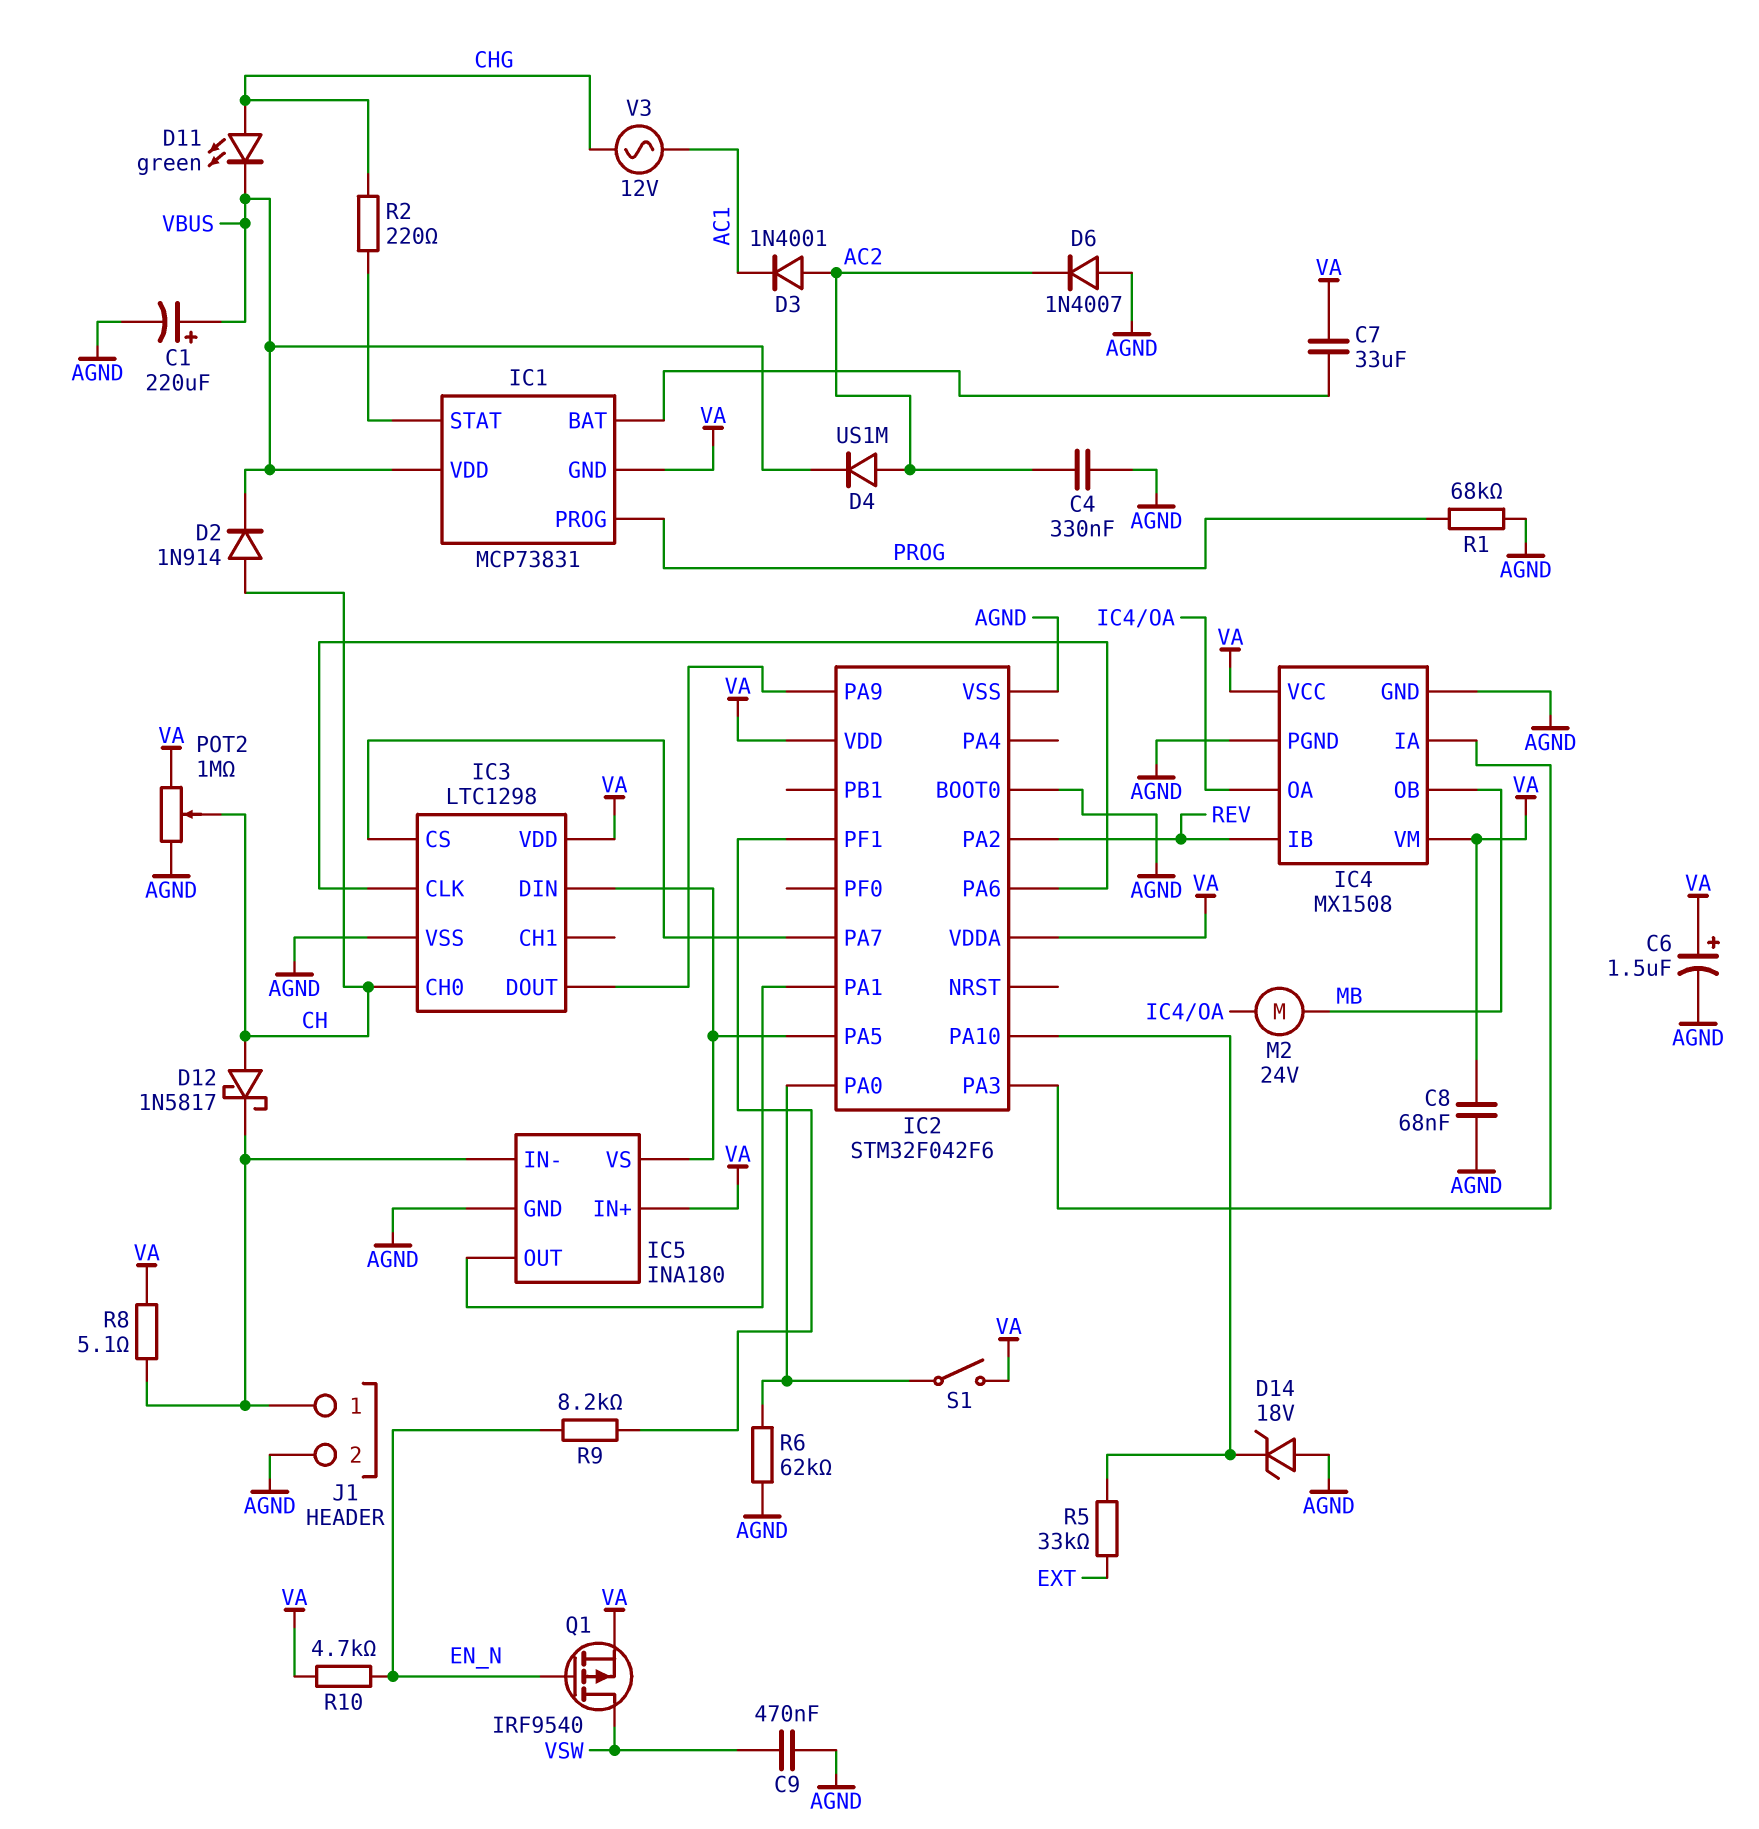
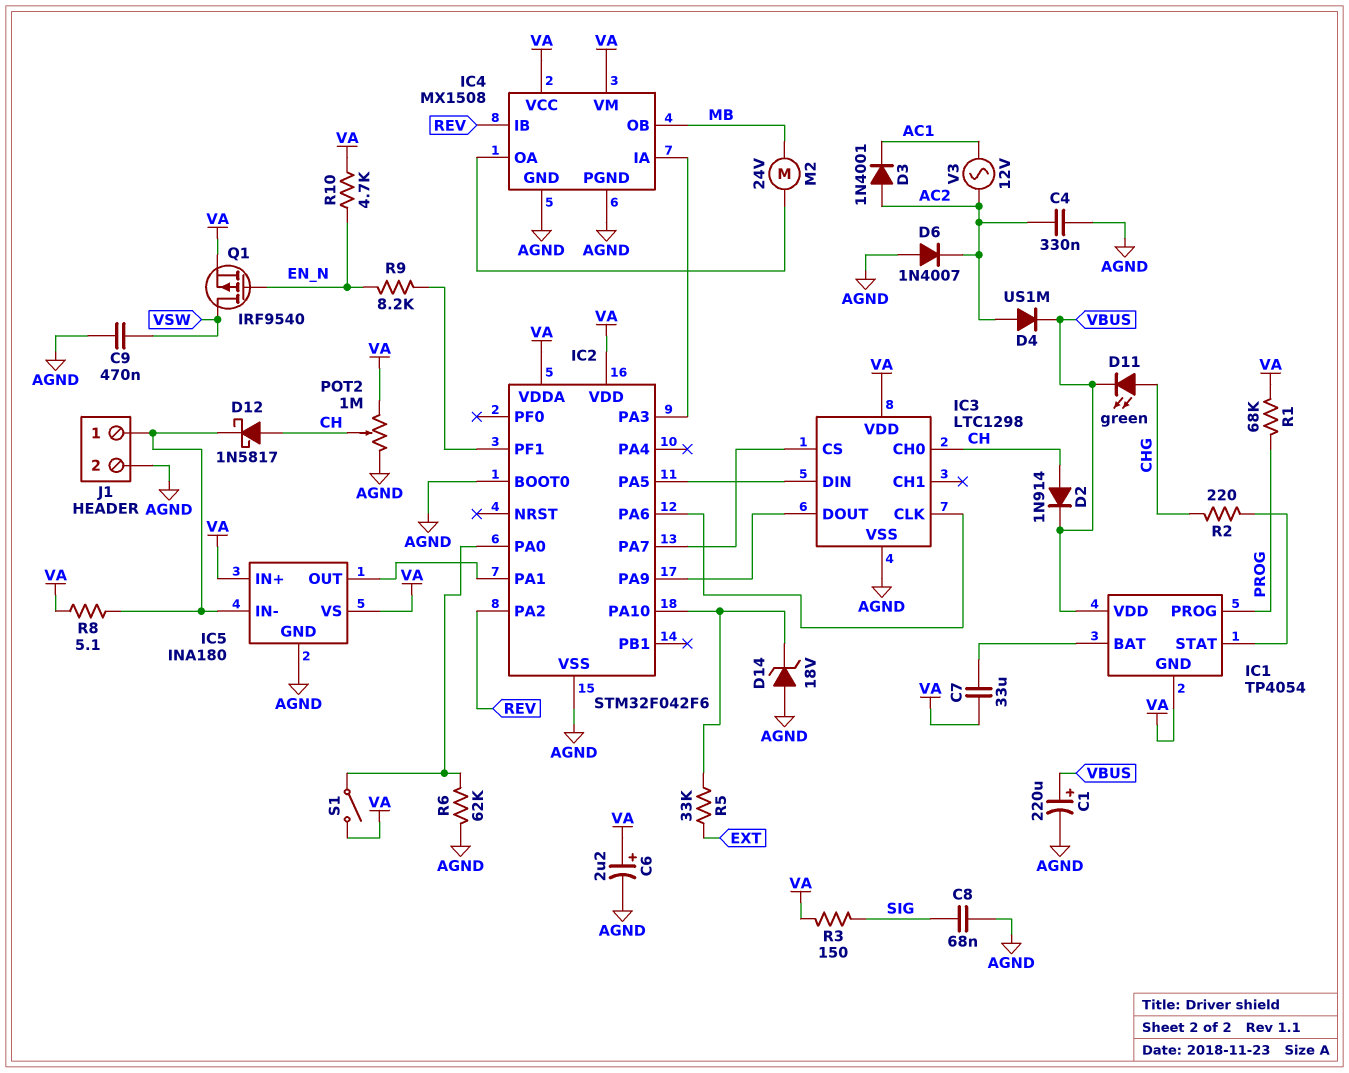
C6: 1.5uF (plus VA, minus AGND) -> 2.2uF (plus VA, minus AGND)
C8: 68nF (AGND, VA) -> 68nF (AGND, SIG)
IC1: MCP73831 -> TP4054
IC5 pin VS: IC2/PA5 -> VA
R1: 68k (AGND, PROG) -> 68k (PROG, VA)
R3: none -> 150 (SIG, VA)
V3: AC 12V (AC1, CHG) -> AC 12V (AC1, AC2)

